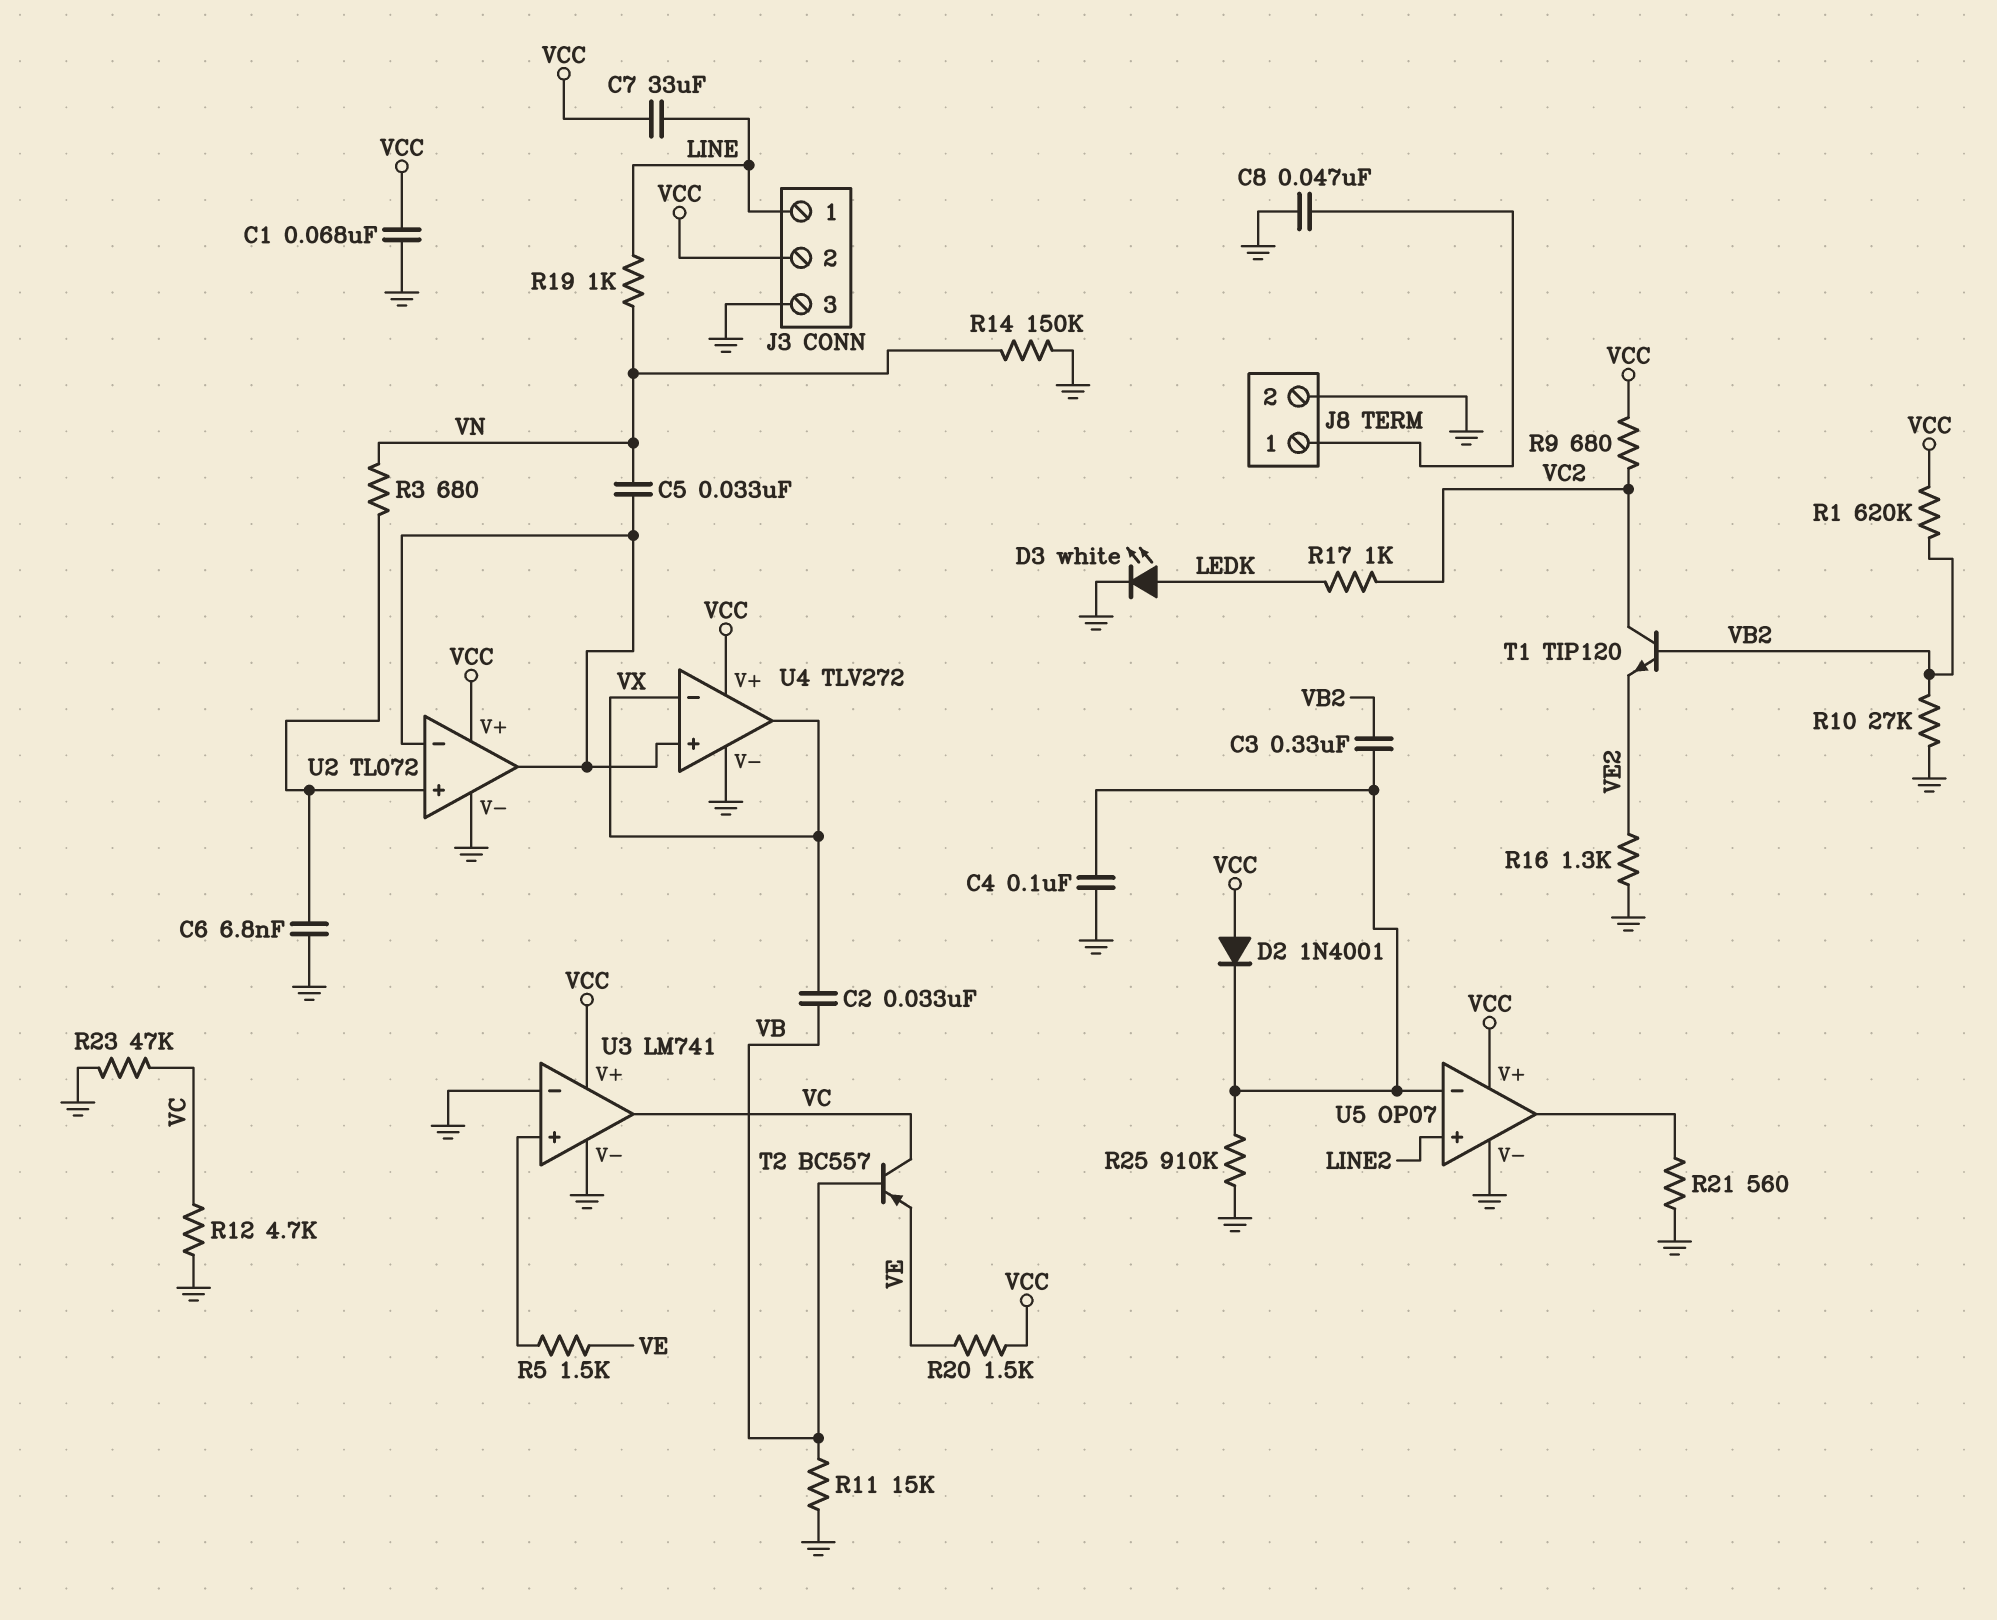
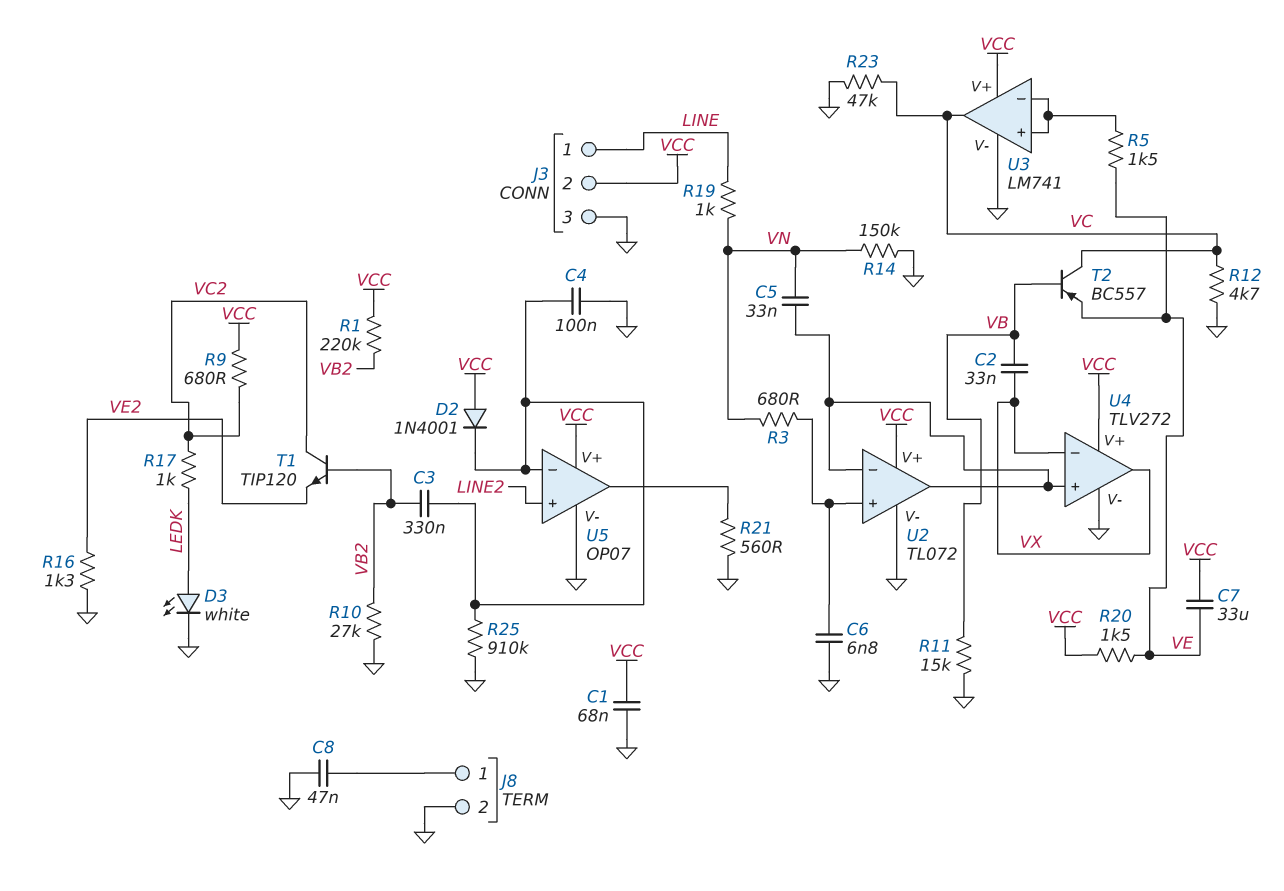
C7: 33uF (LINE, VCC) -> 33uF (VCC, VE)
R1: 620k (VB2, VCC) -> 220k (VB2, VCC)
U3 pin in-: GND -> U3/in+

